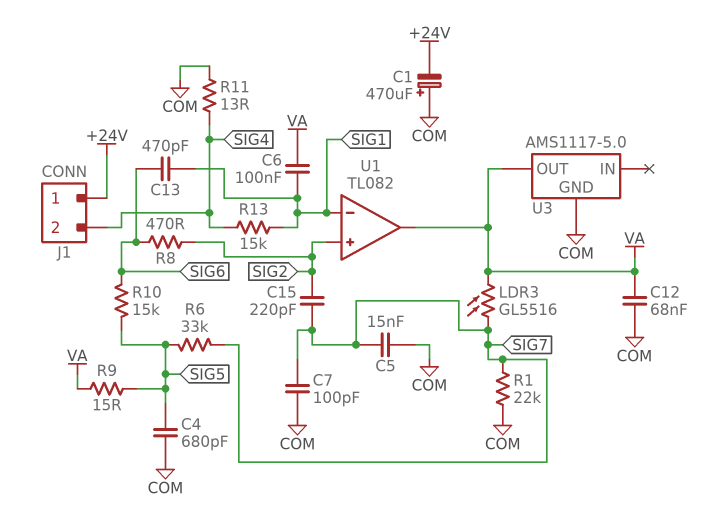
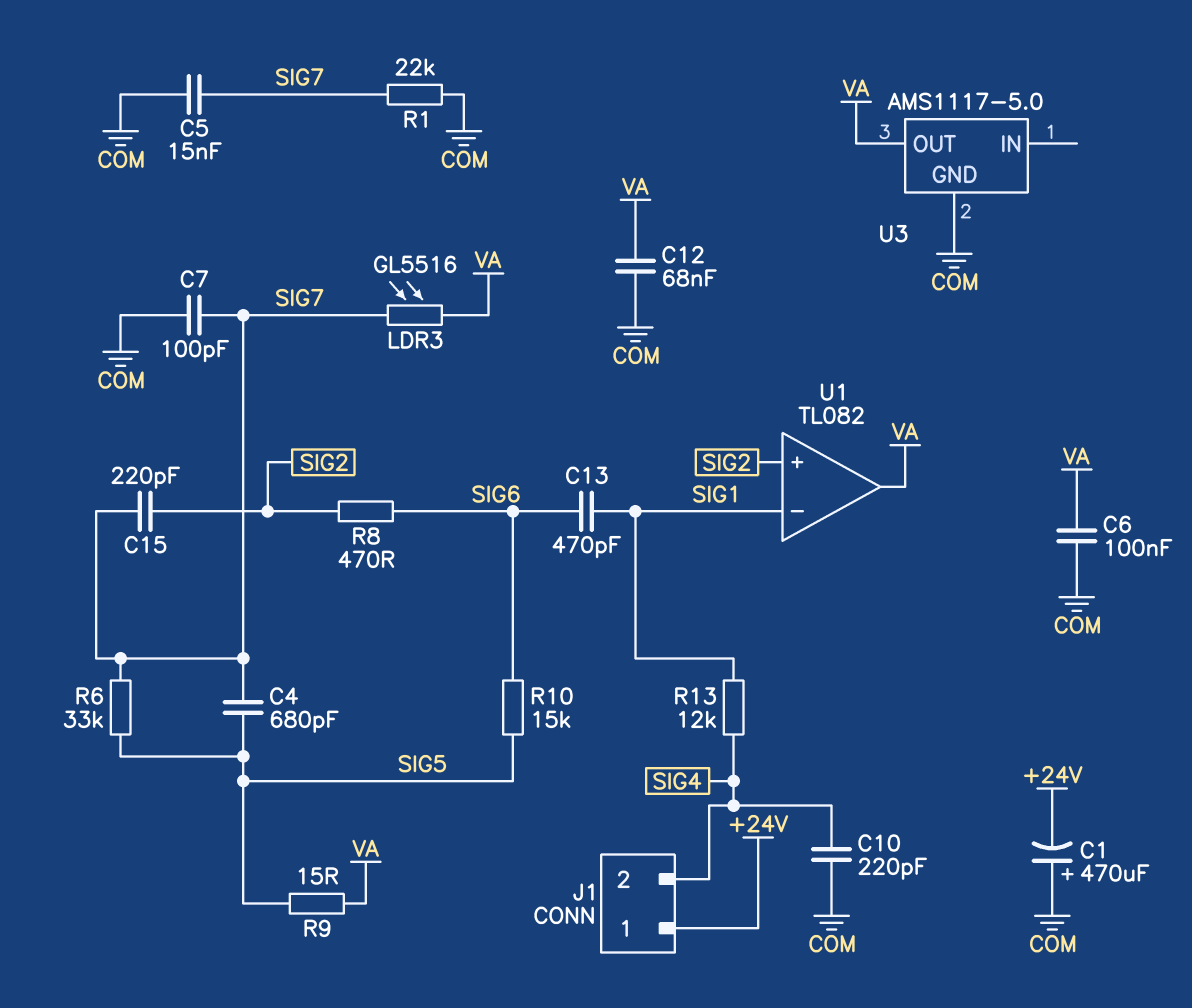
C4: 680pF (COM, SIG5) -> 680pF (SIG5, SIG7)
C6: 100nF (SIG1, VA) -> 100nF (COM, VA)
C10: none -> 220pF (COM, SIG4)
R11: 13 (COM, SIG4) -> none
R13: 15k (SIG1, SIG4) -> 12k (SIG1, SIG4)

